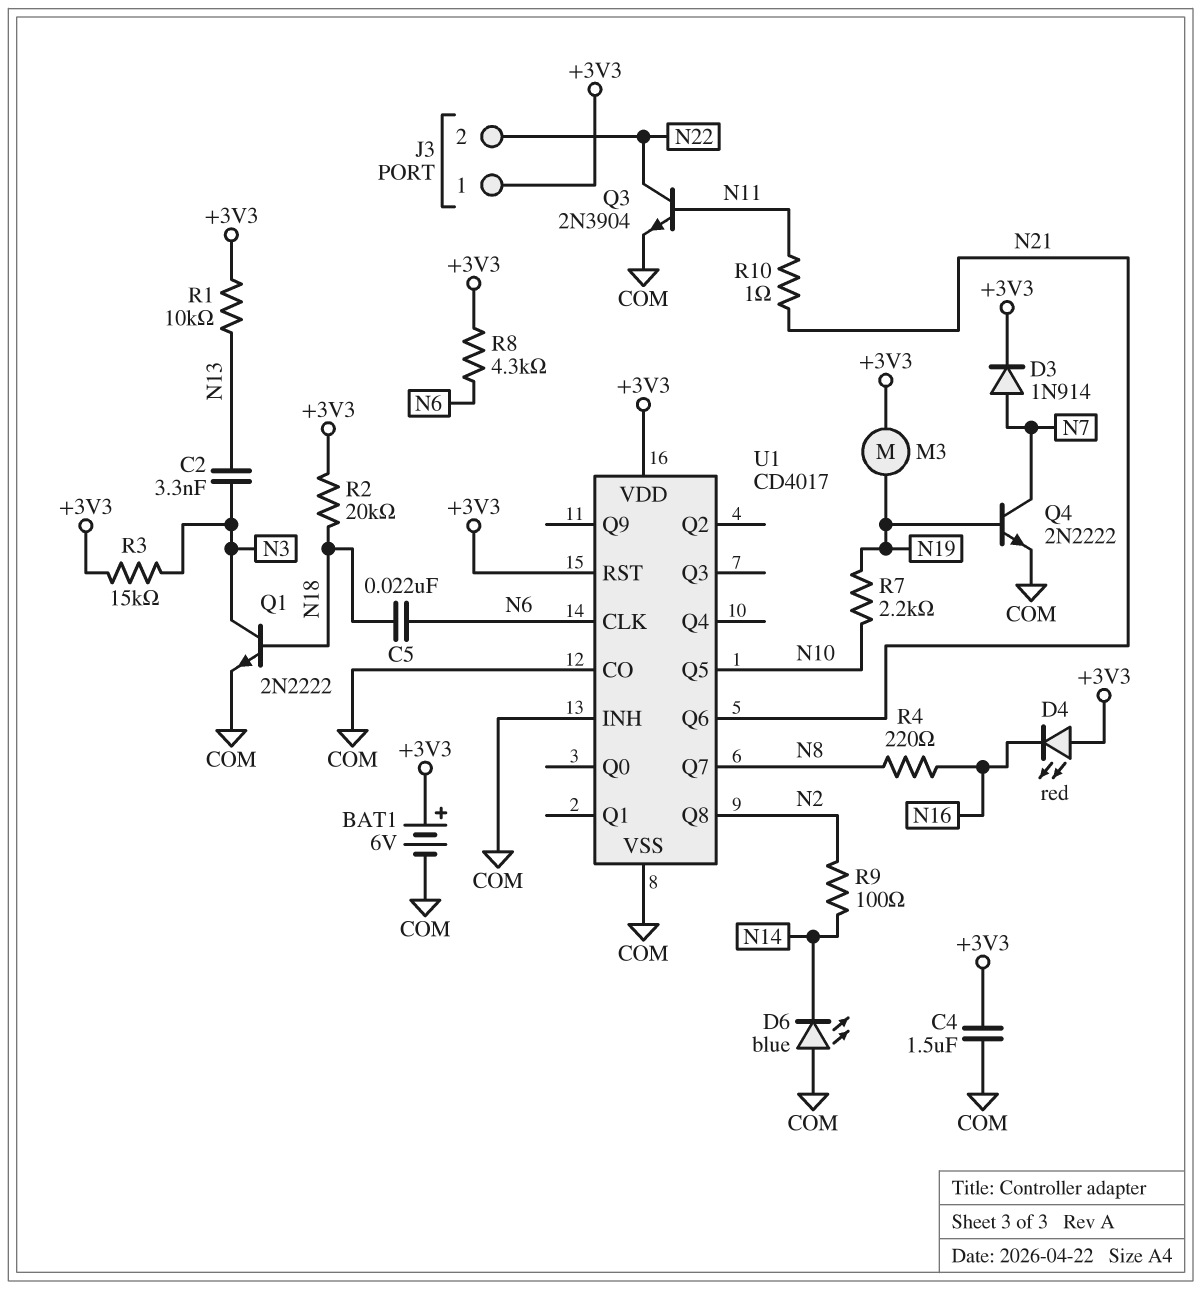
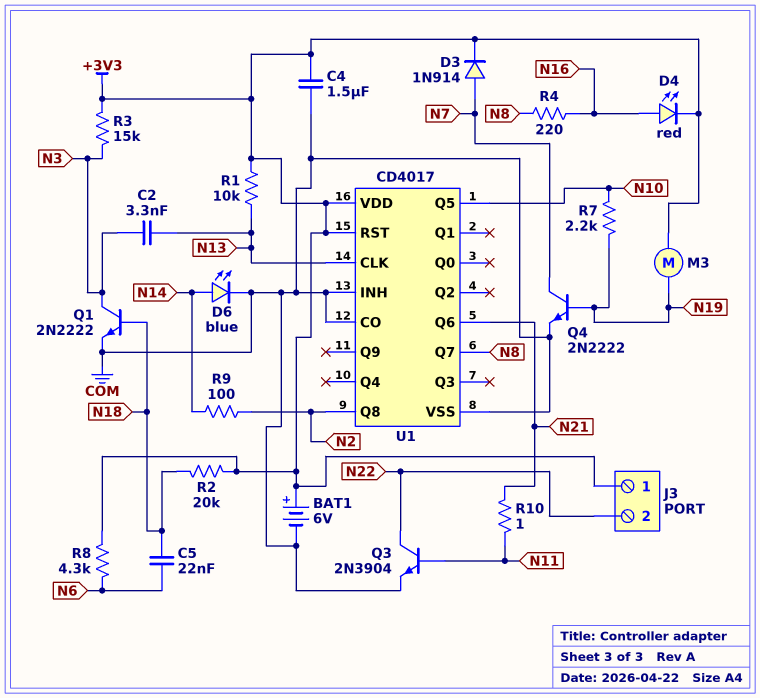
D4: LED red (A +3V3, K N16) -> LED red (A N16, K +3V3)
D6: LED blue (A COM, K N14) -> LED blue (A N14, K COM)
U1 pin CLK: N6 -> N13

